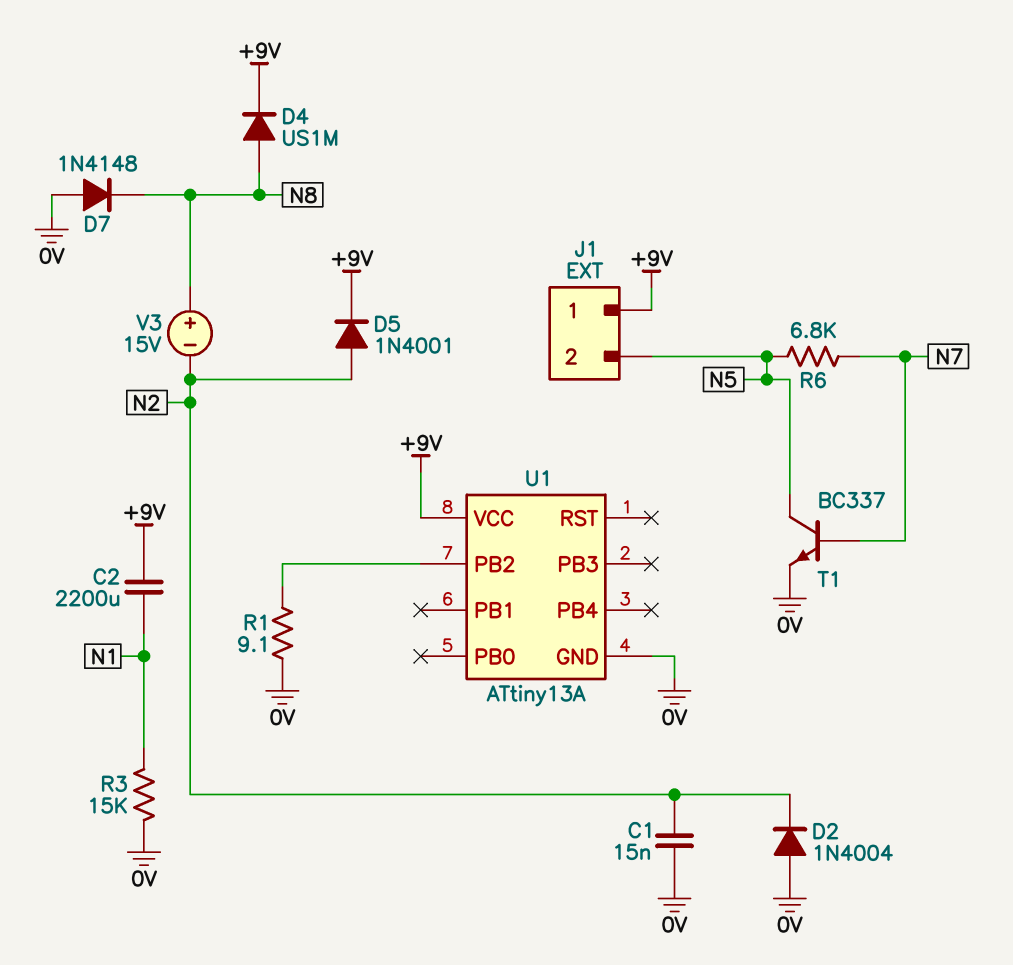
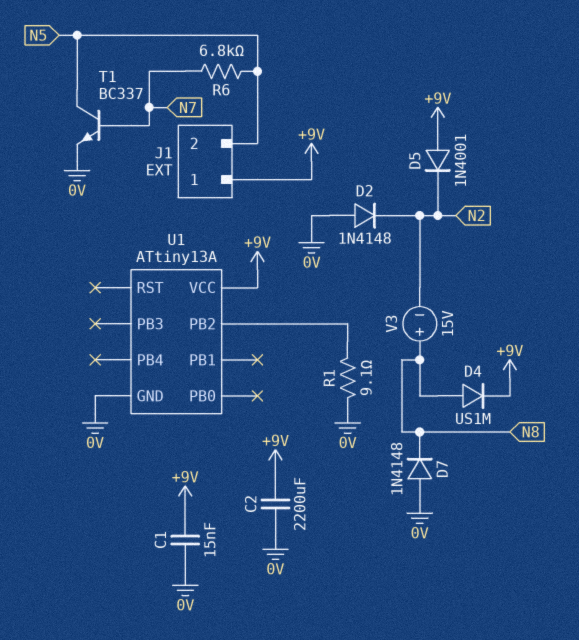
C1: 15nF (0V, N2) -> 15nF (+9V, 0V)
C2: 2200uF (+9V, N1) -> 2200uF (+9V, 0V)
D2: diode 1N4004 (A 0V, K N2) -> diode 1N4148 (A 0V, K N2)
D5: diode 1N4001 (A N2, K +9V) -> diode 1N4001 (A +9V, K N2)
R3: 15k (0V, N1) -> none

